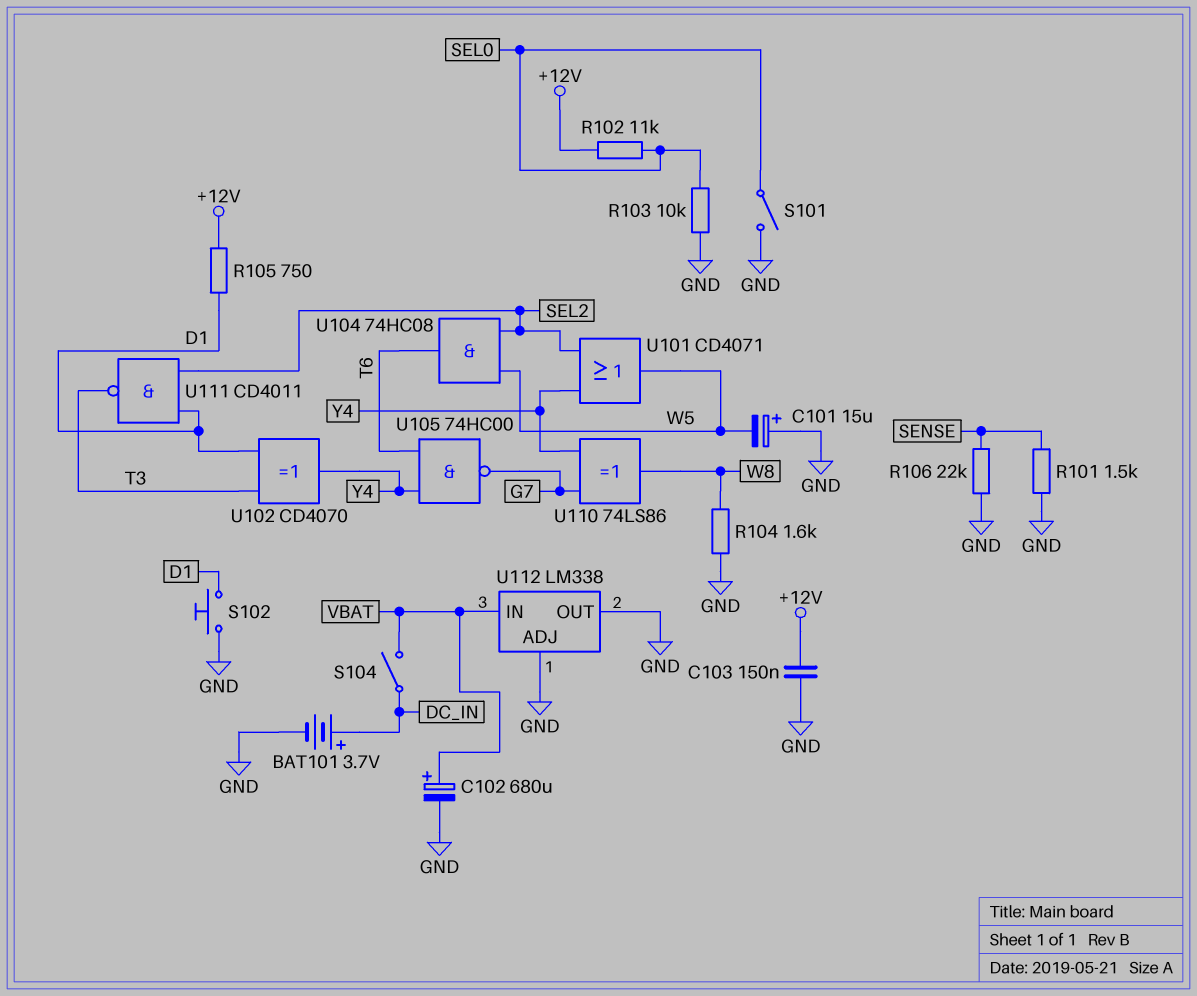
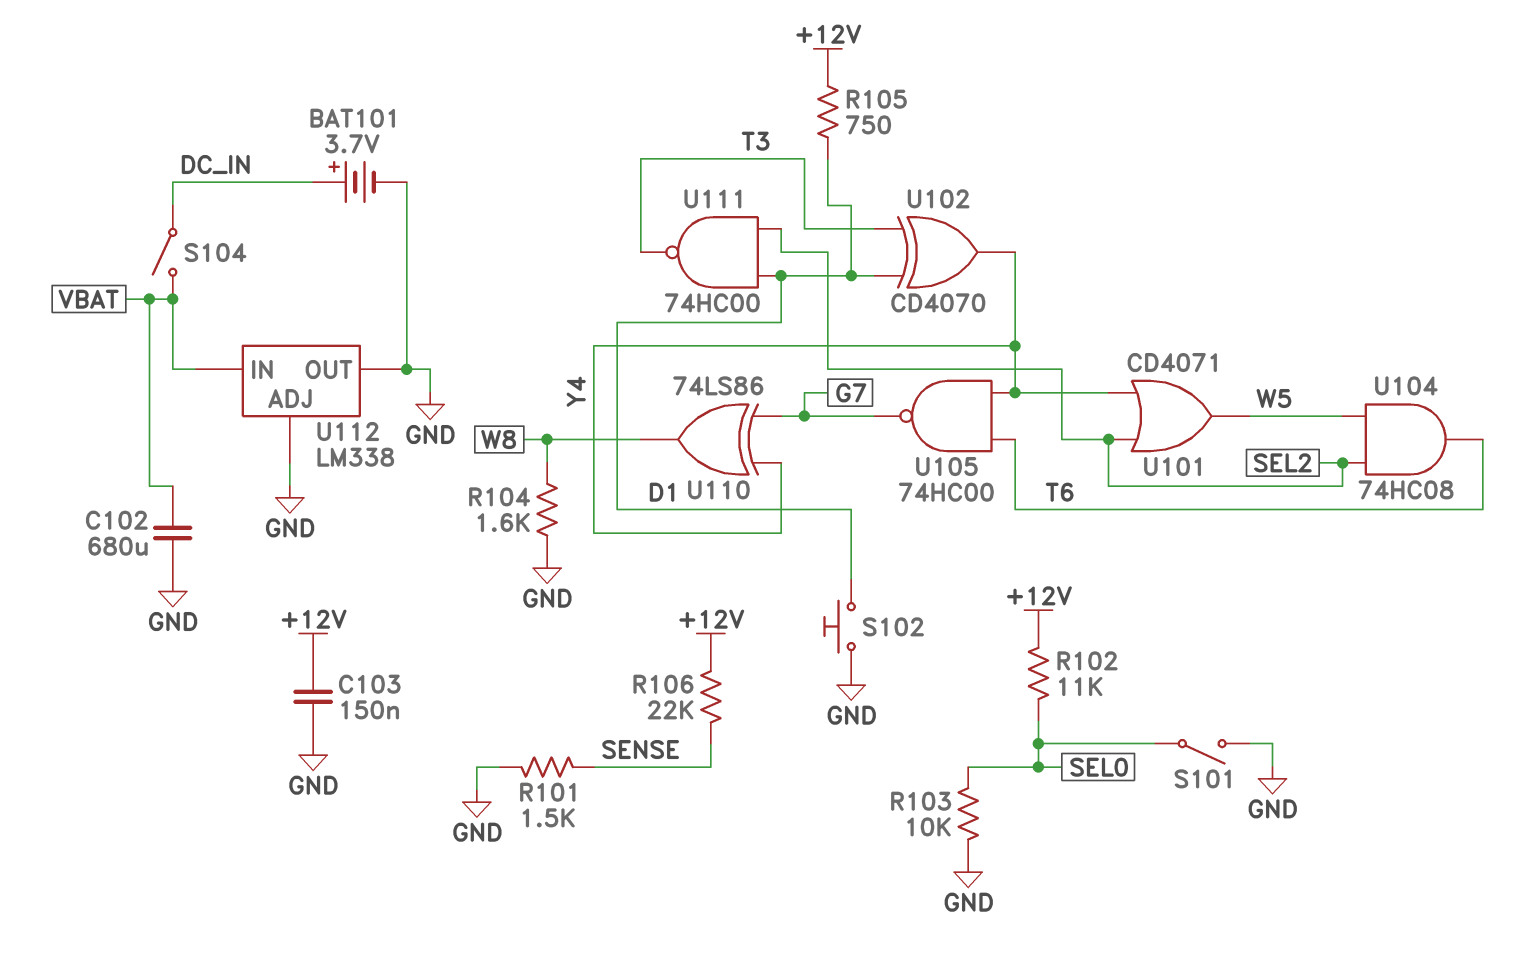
C101: 15uF (plus GND, minus W5) -> none
C102: 680uF (plus VBAT, minus GND) -> 680uF (GND, VBAT)
R106: 22k (GND, SENSE) -> 22k (+12V, SENSE)
U111: NAND CD4011 (in D1, in SEL2, out T3) -> NAND 74HC00 (in D1, in SEL2, out T3)

